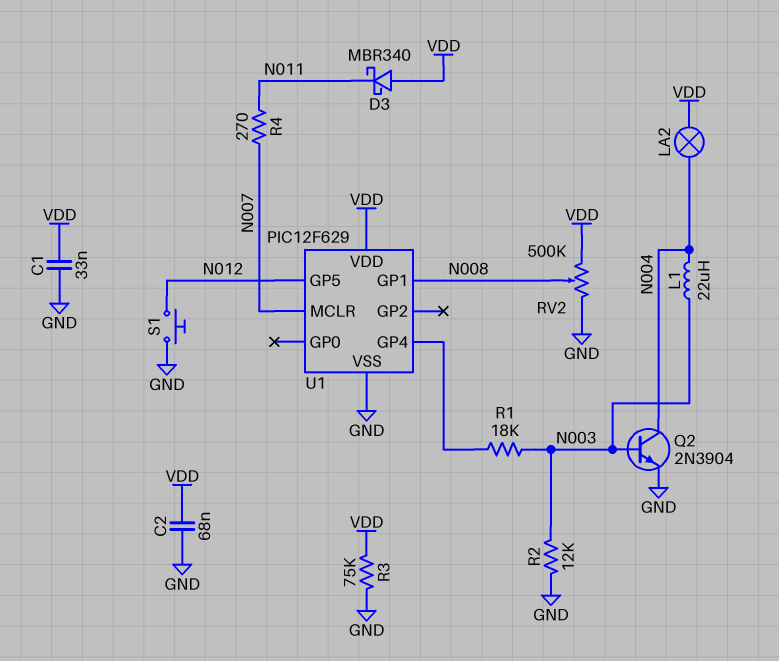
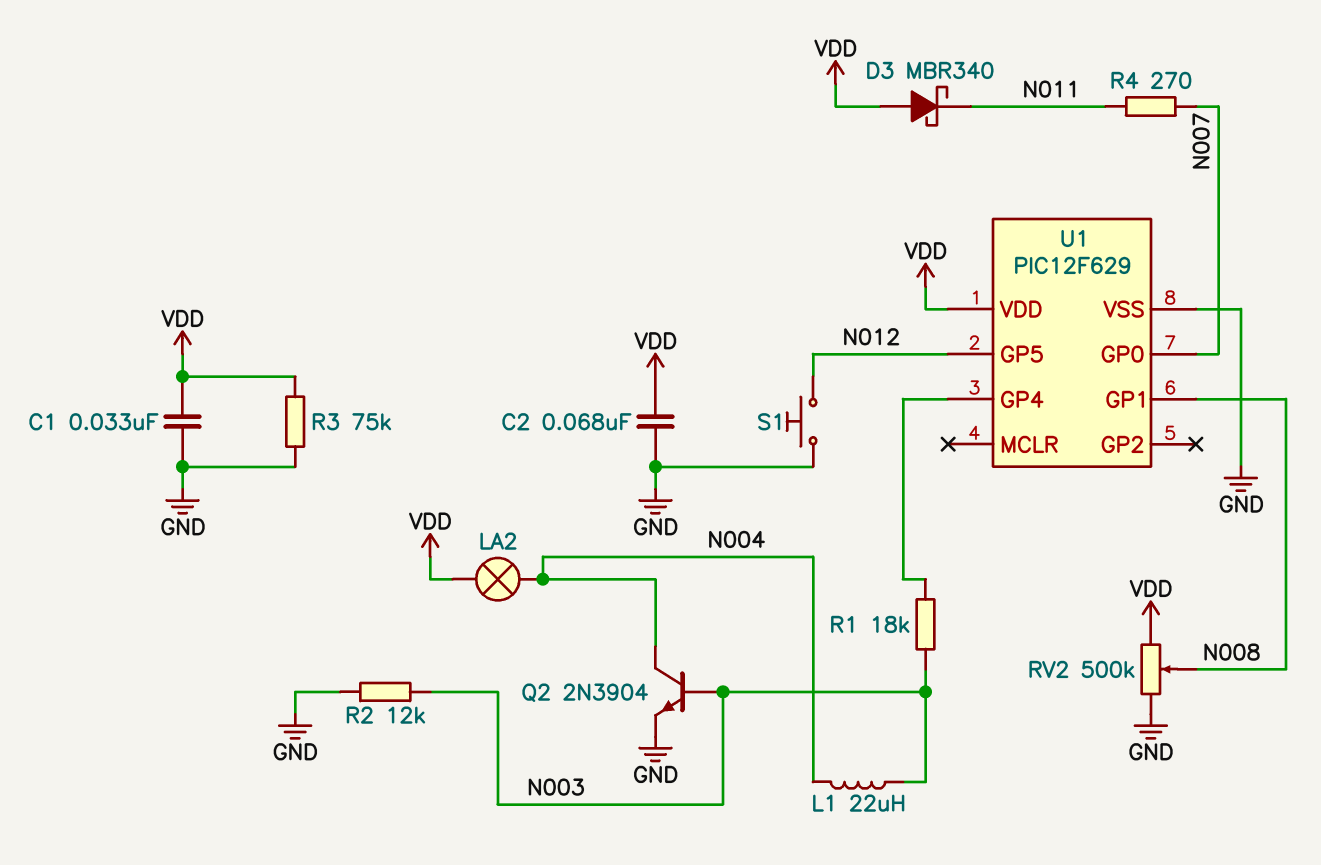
U1 pin GP0: none -> N007
U1 pin MCLR: N007 -> none

